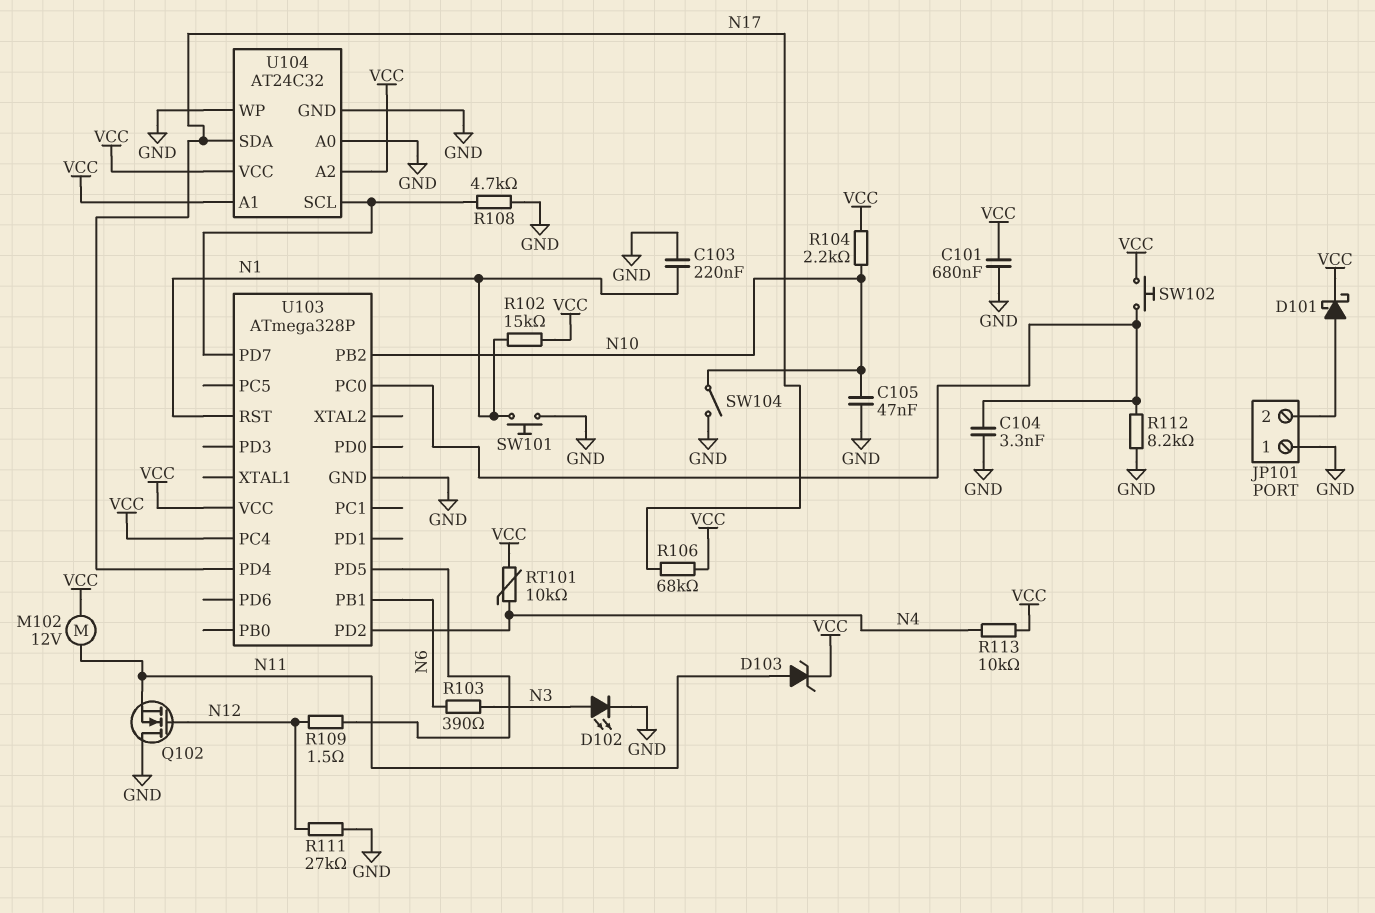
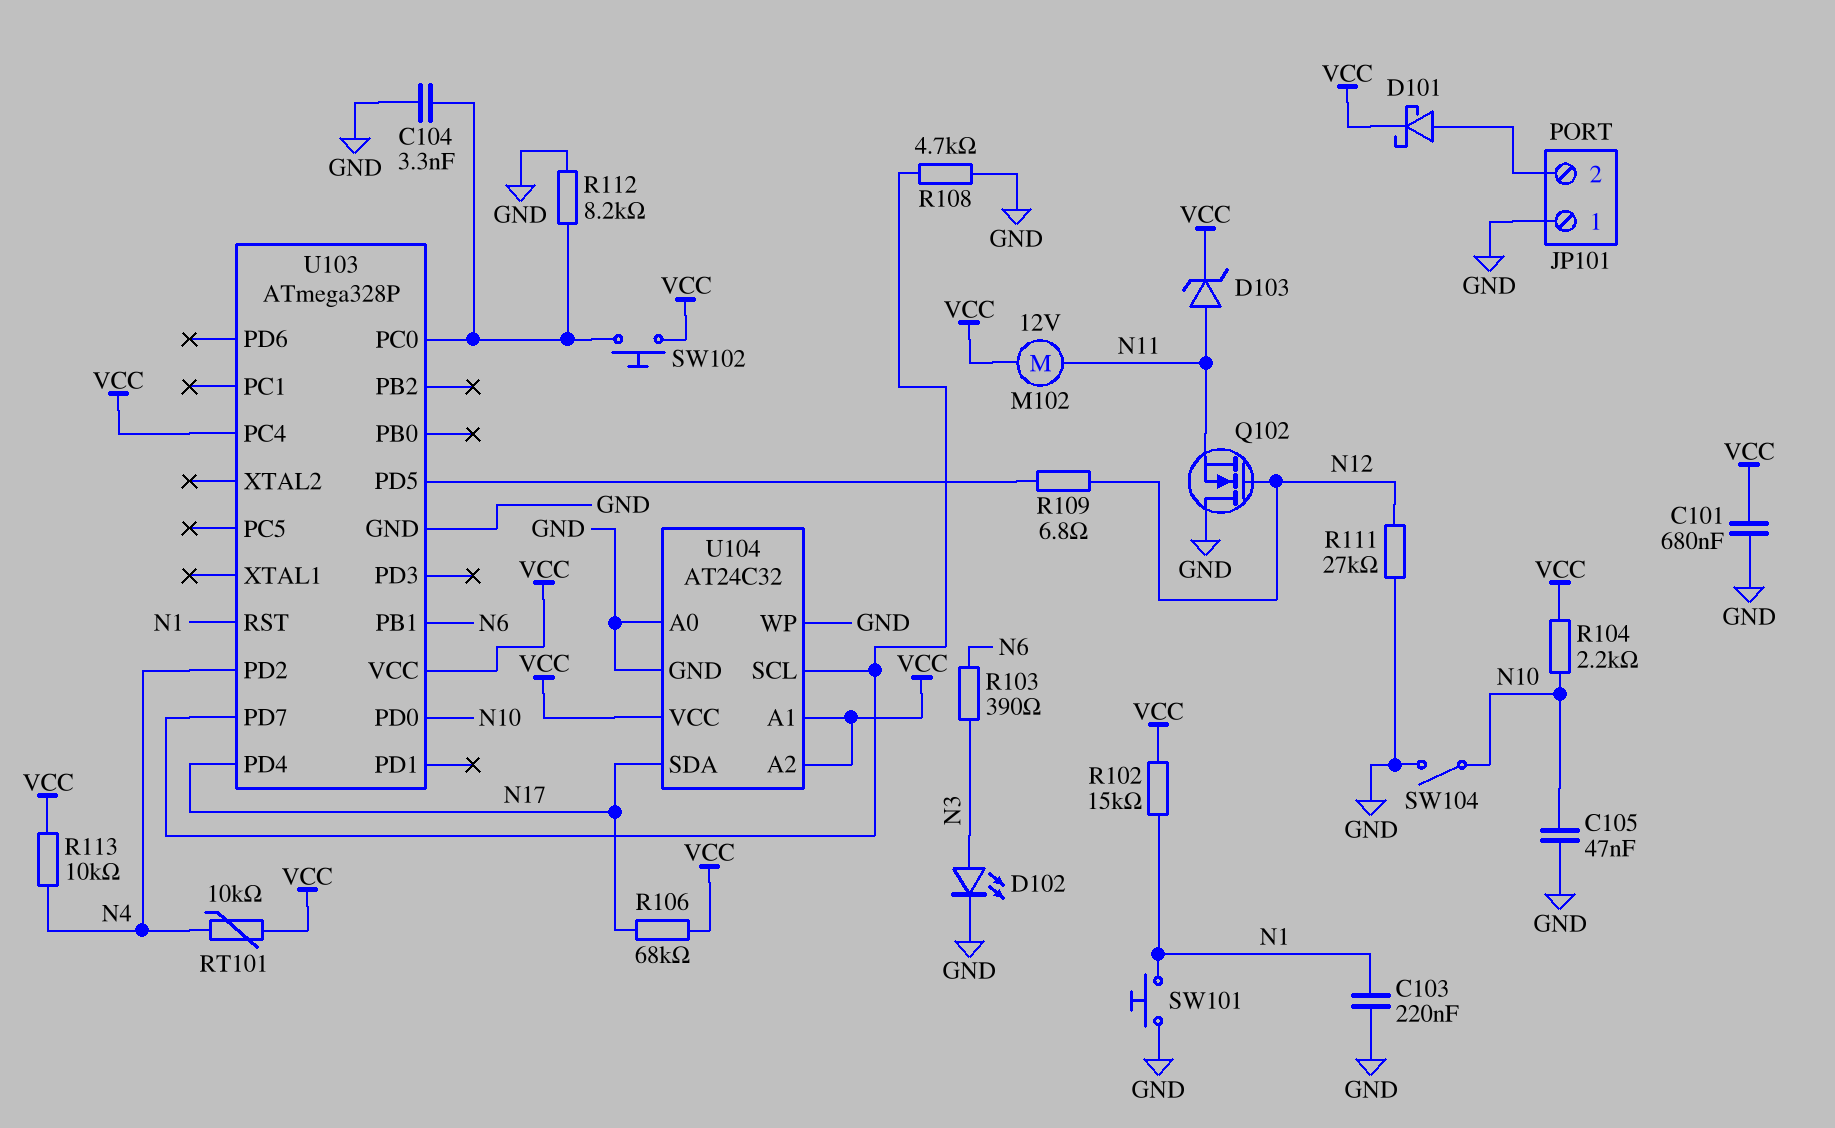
R109: 1.5 (N12, U103/PD5) -> 6.8 (N12, U103/PD5)
U103 pin PB2: N10 -> none
U103 pin PD0: none -> N10

